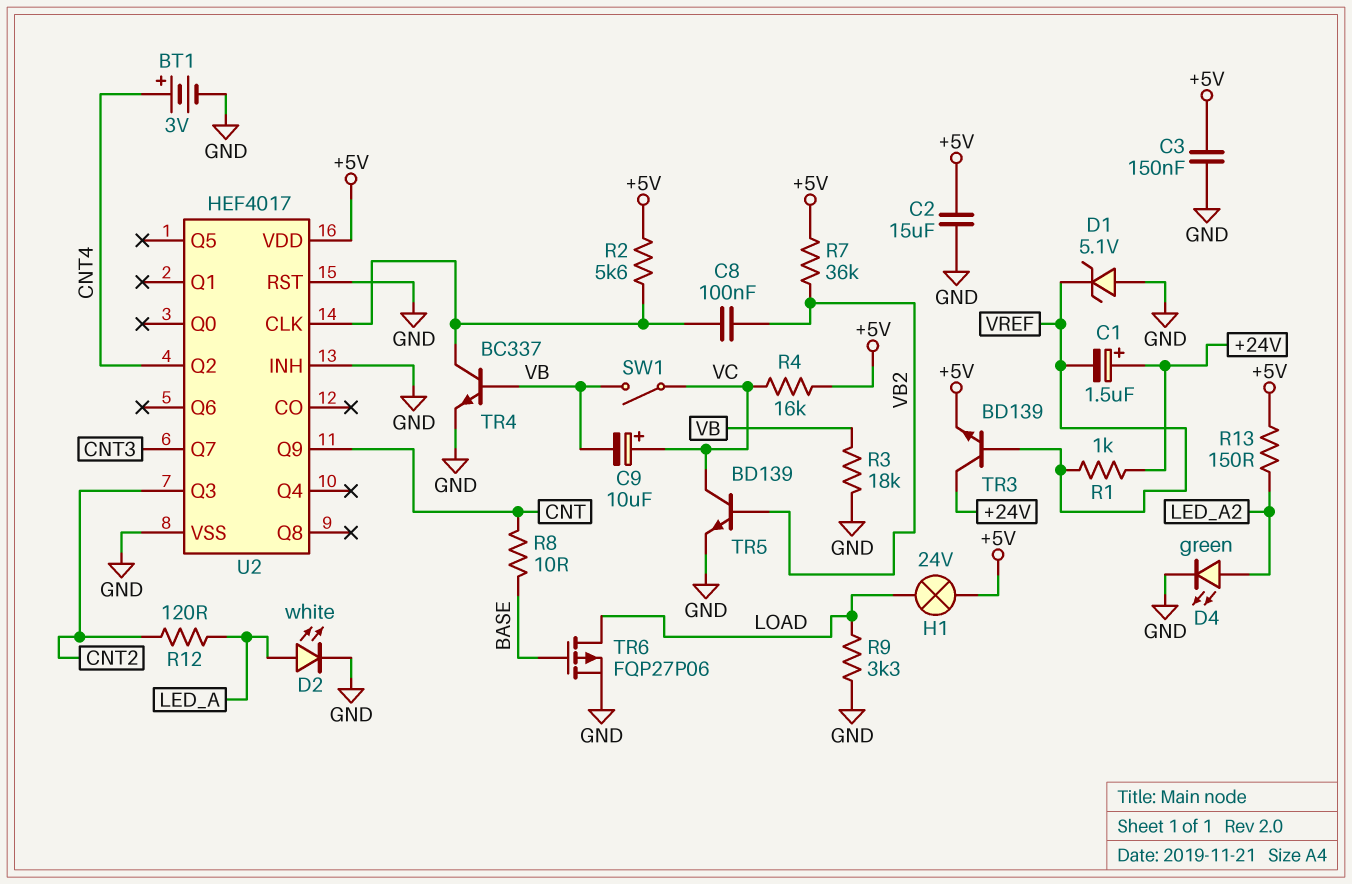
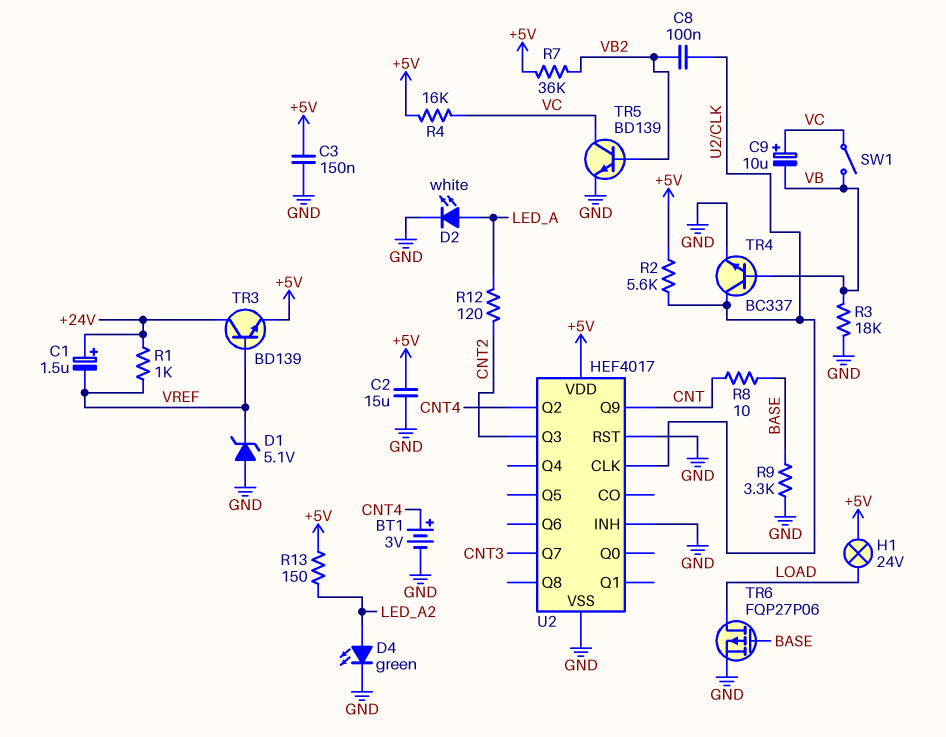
R9: 3.3k (GND, LOAD) -> 3.3k (BASE, GND)

